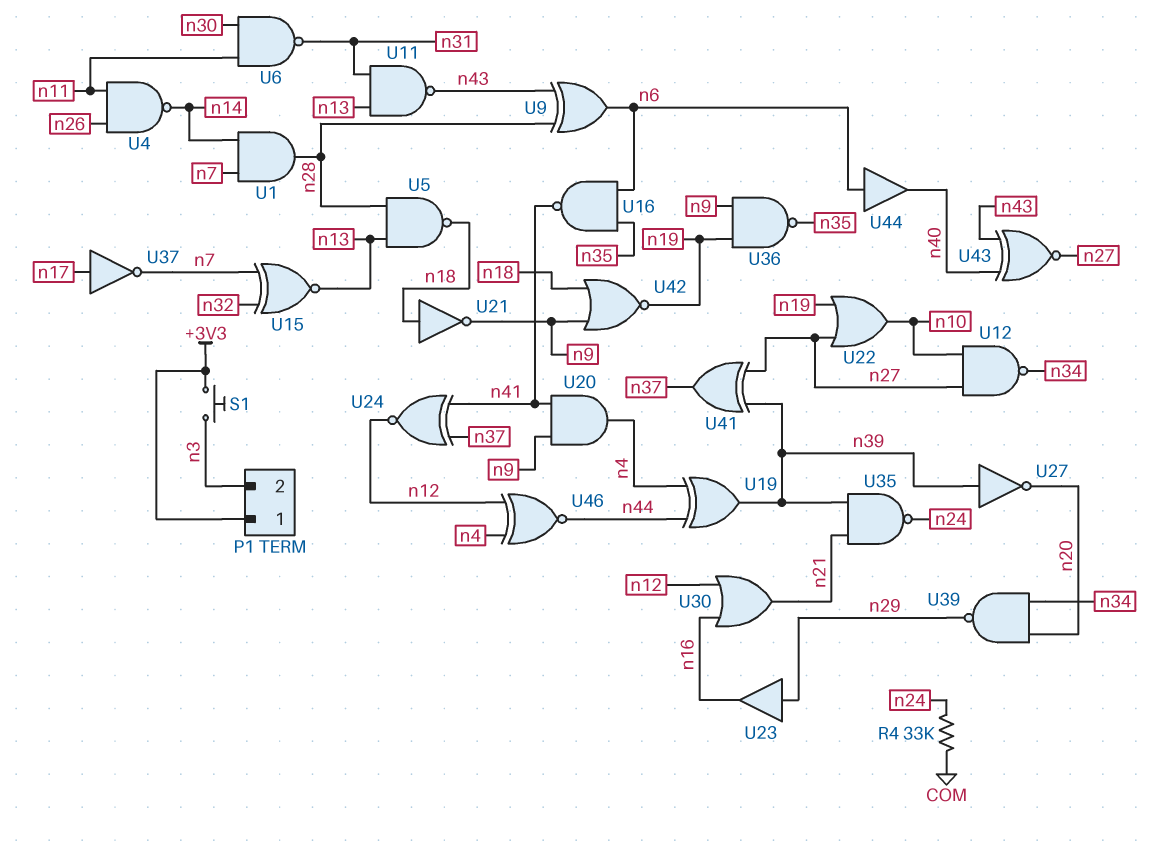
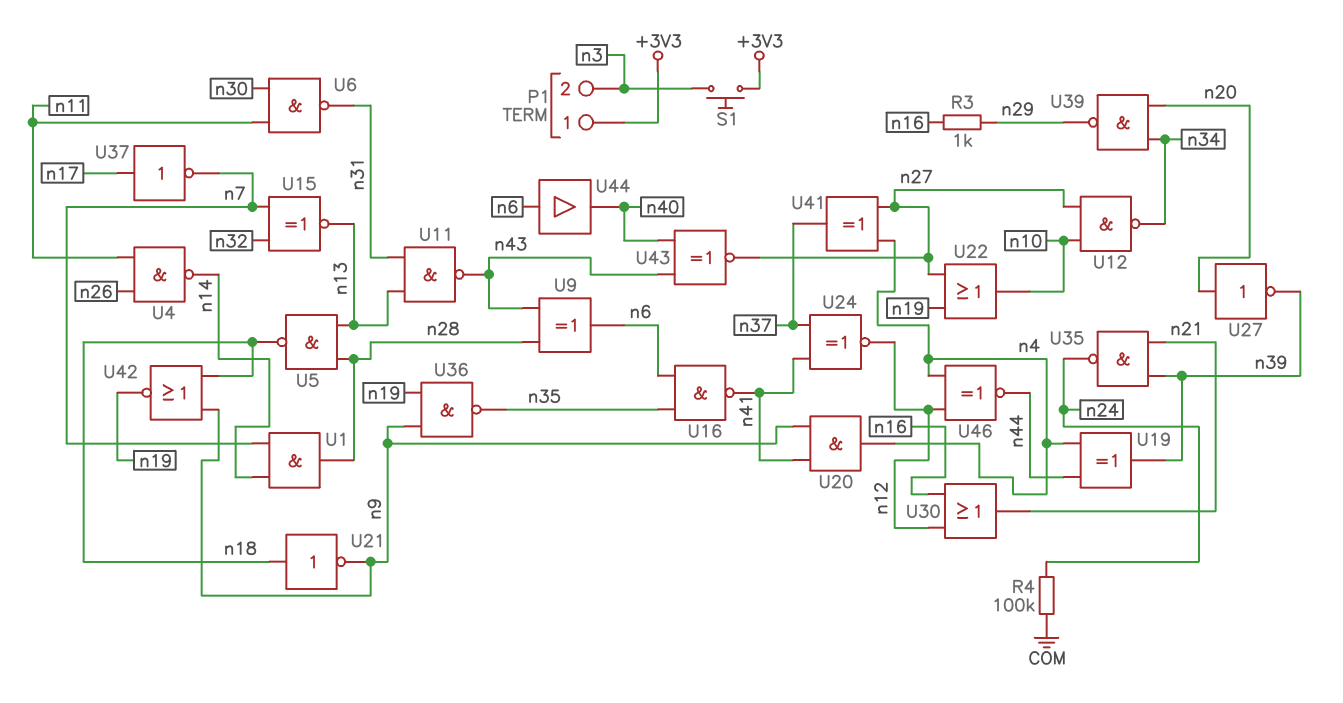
R3: none -> 1k (n16, n29)
R4: 33k (COM, n24) -> 100k (COM, n24)
U23: buffer (in n29, out n16) -> none
U27: NOT (in n39, out n20) -> NOT (in n20, out n39)
U41: XOR (in n27, in n39, out n37) -> XOR (in n4, in n27, out n37)

